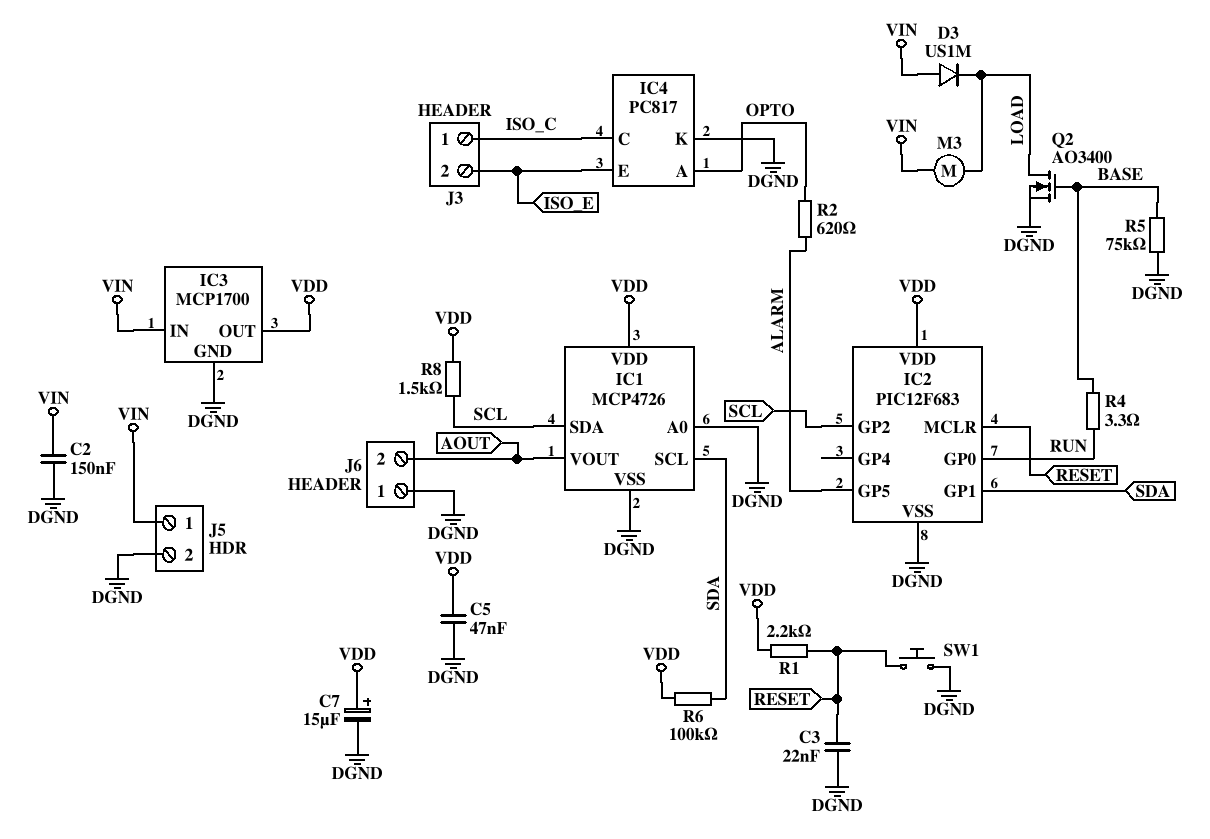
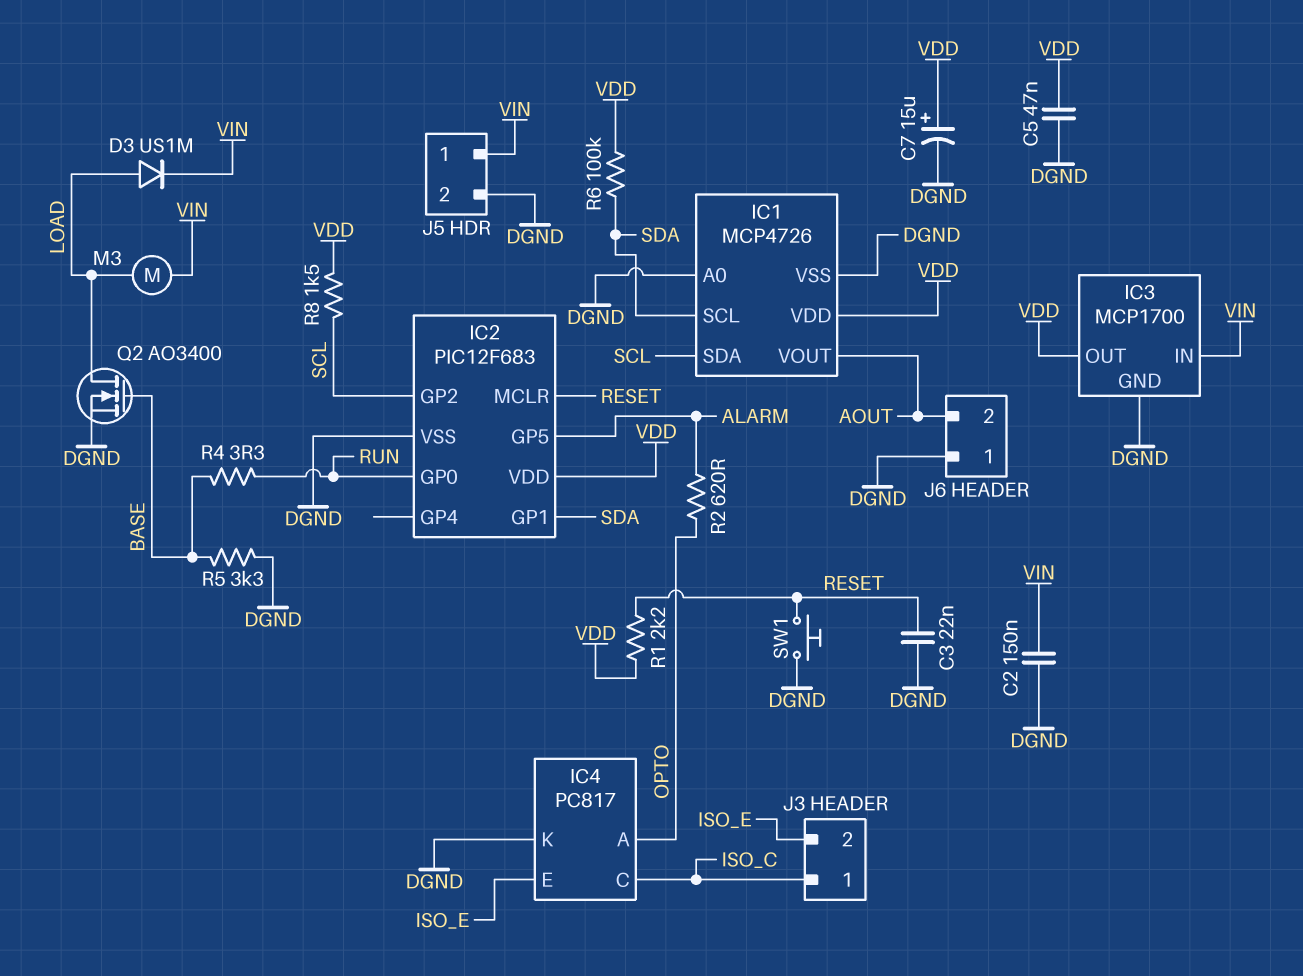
D3: diode US1M (A VIN, K LOAD) -> diode US1M (A LOAD, K VIN)
R5: 75k (BASE, DGND) -> 3.3k (BASE, DGND)

